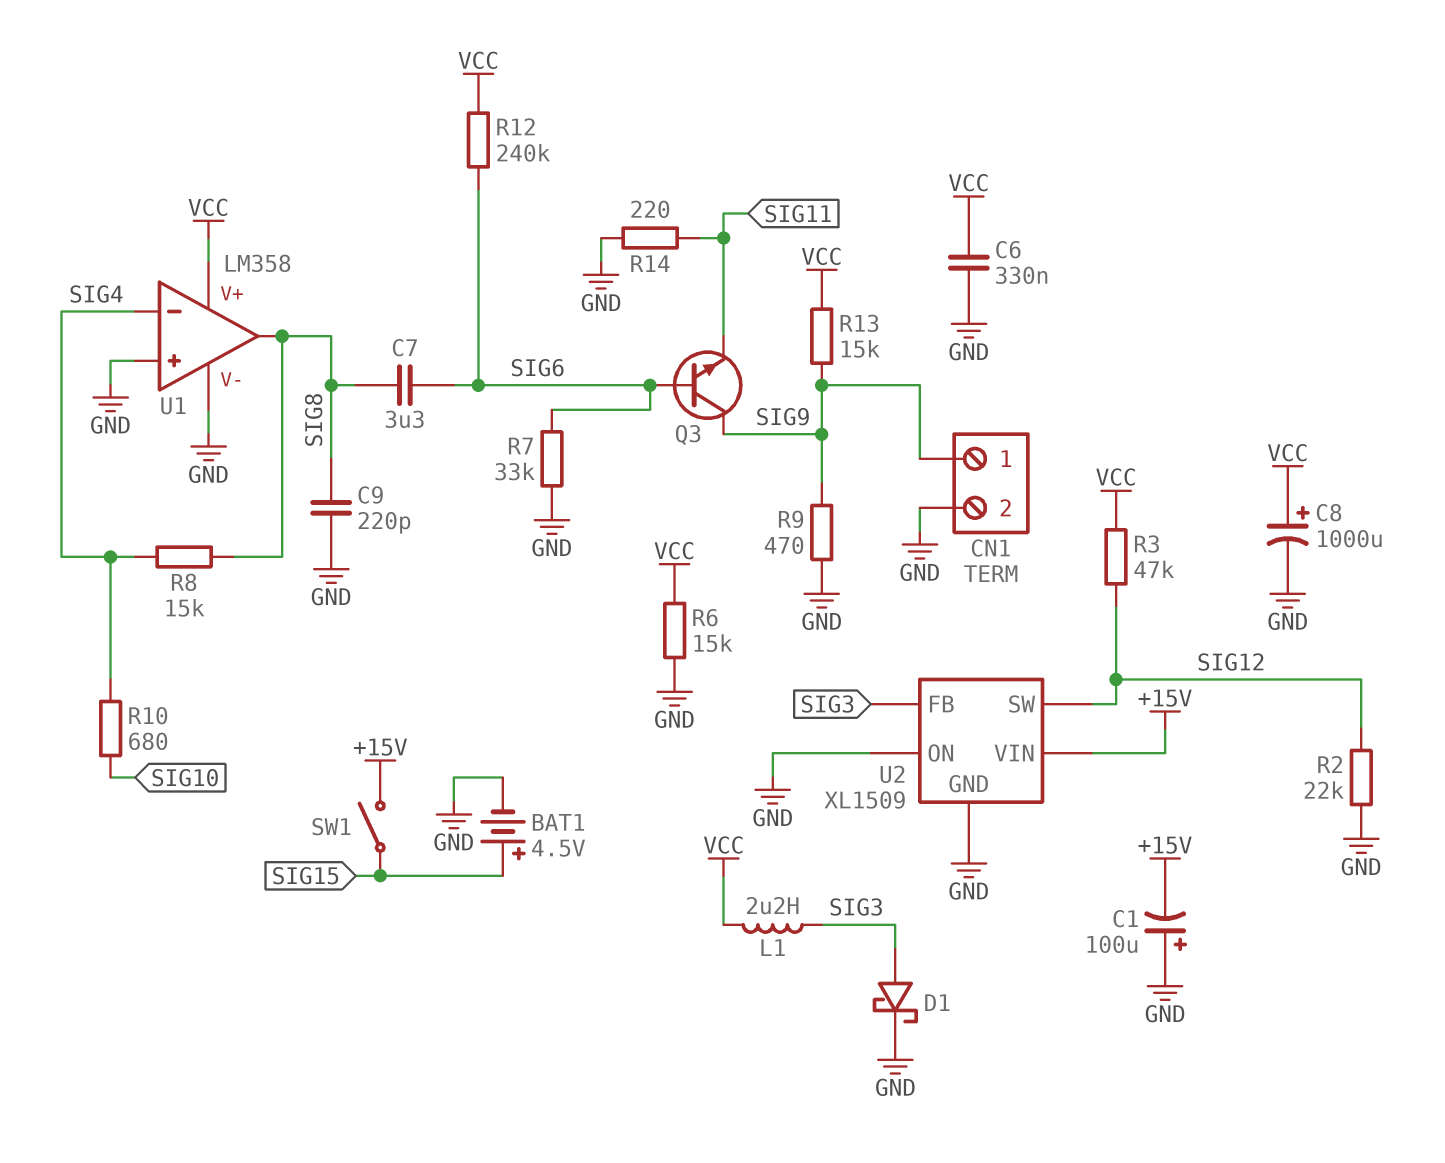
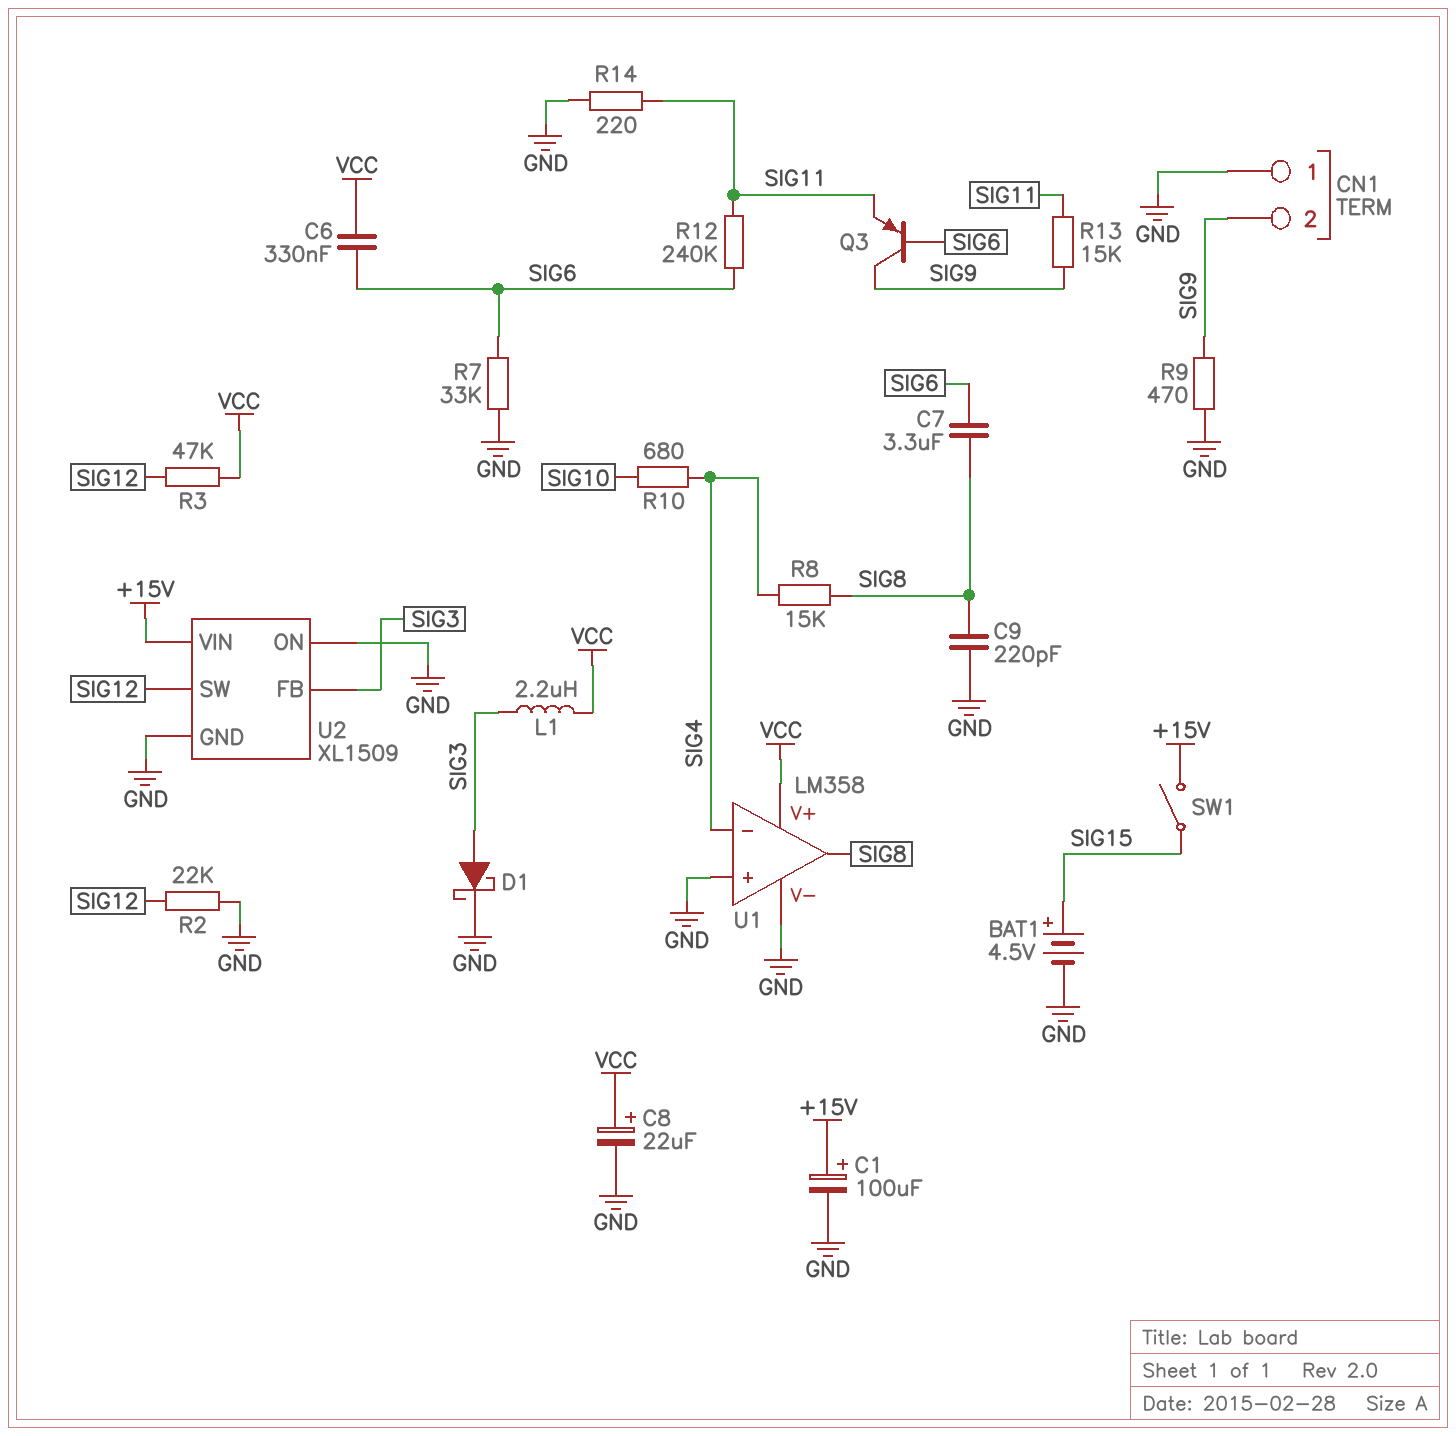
C1: 100uF (plus GND, minus +15V) -> 100uF (plus +15V, minus GND)
C6: 330nF (GND, VCC) -> 330nF (SIG6, VCC)
C8: 1000uF (plus VCC, minus GND) -> 22uF (plus VCC, minus GND)
CN1 pin 1: SIG9 -> GND
CN1 pin 2: GND -> SIG9
Q3: NPN (B SIG6, C SIG9, E SIG11) -> PNP (B SIG6, C SIG9, E SIG11)
R6: 15k (GND, VCC) -> none
R12: 240k (SIG6, VCC) -> 240k (SIG6, SIG11)
R13: 15k (SIG9, VCC) -> 15k (SIG9, SIG11)

